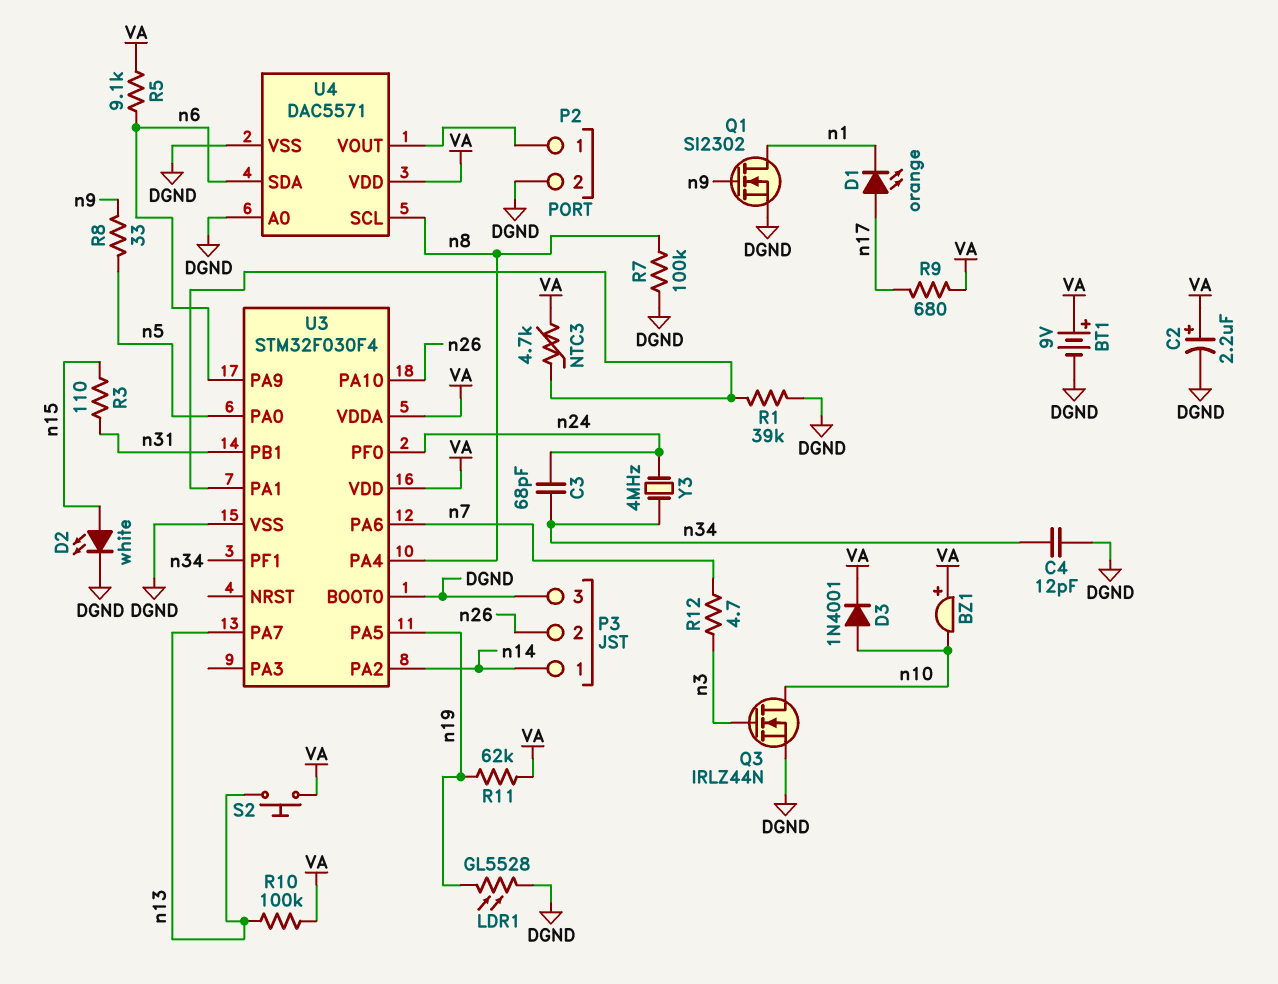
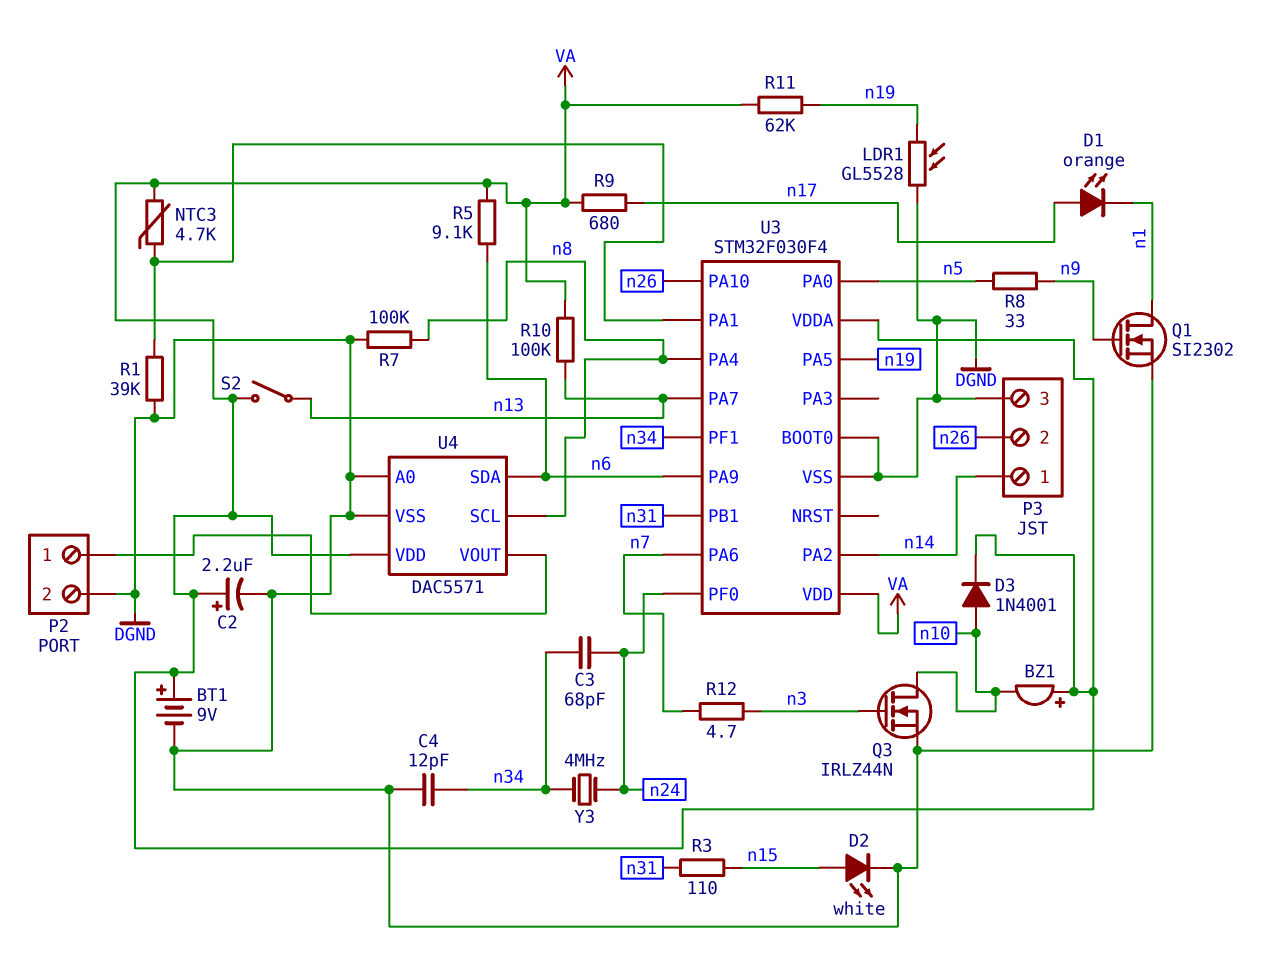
S2: button (VA, n13) -> switch (VA, n13)

